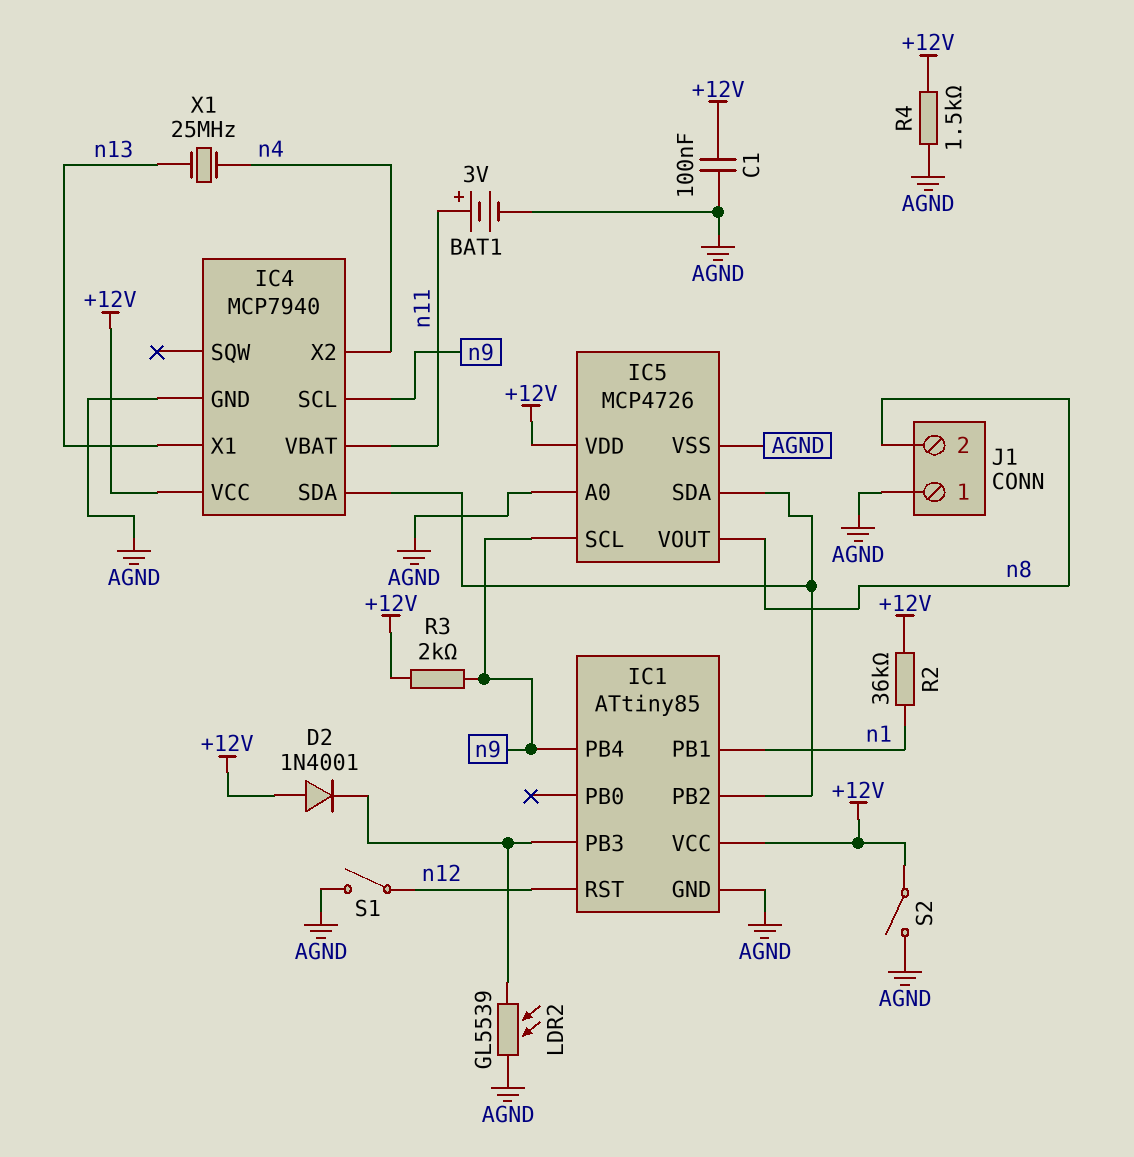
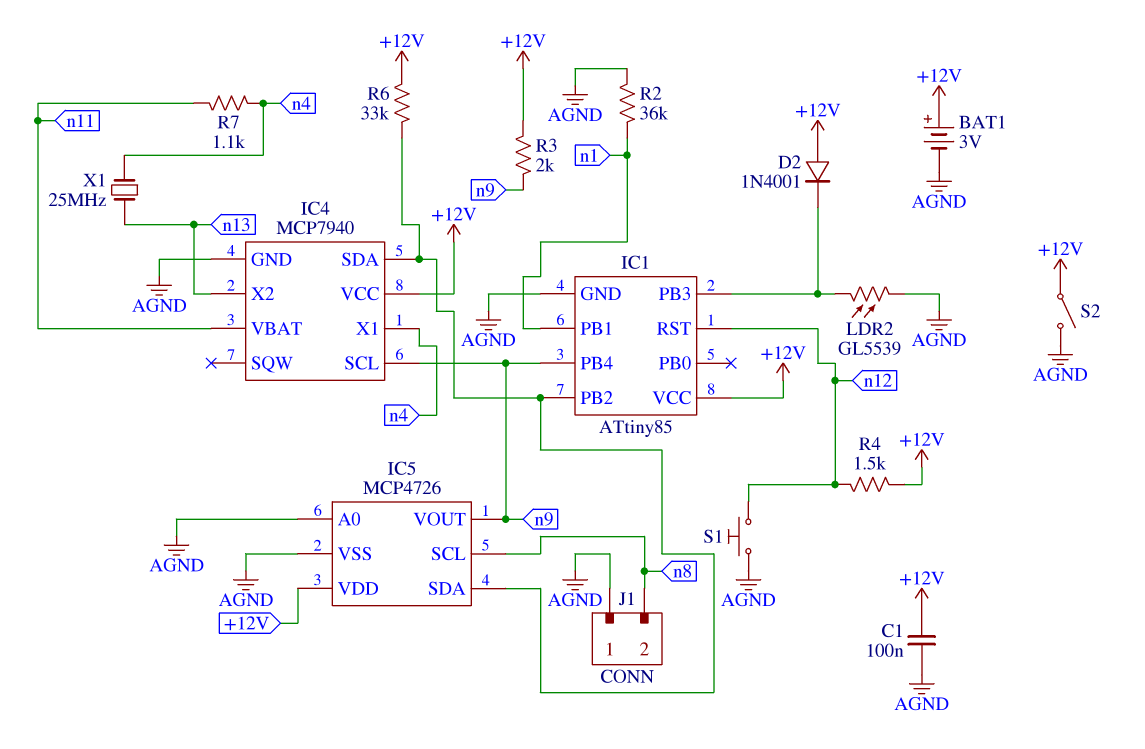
BAT1: 3V (plus n11, minus AGND) -> 3V (plus +12V, minus AGND)
IC4 pin X1: n13 -> n4
IC4 pin X2: n4 -> n13
IC5 pin SCL: n9 -> n8
IC5 pin VOUT: n8 -> n9
R2: 36k (+12V, n1) -> 36k (AGND, n1)
R4: 1.5k (+12V, AGND) -> 1.5k (+12V, n12)
R6: none -> 33k (+12V, IC1/PB2)
R7: none -> 1.1k (n4, n11)
S1: switch (AGND, n12) -> button (AGND, n12)

